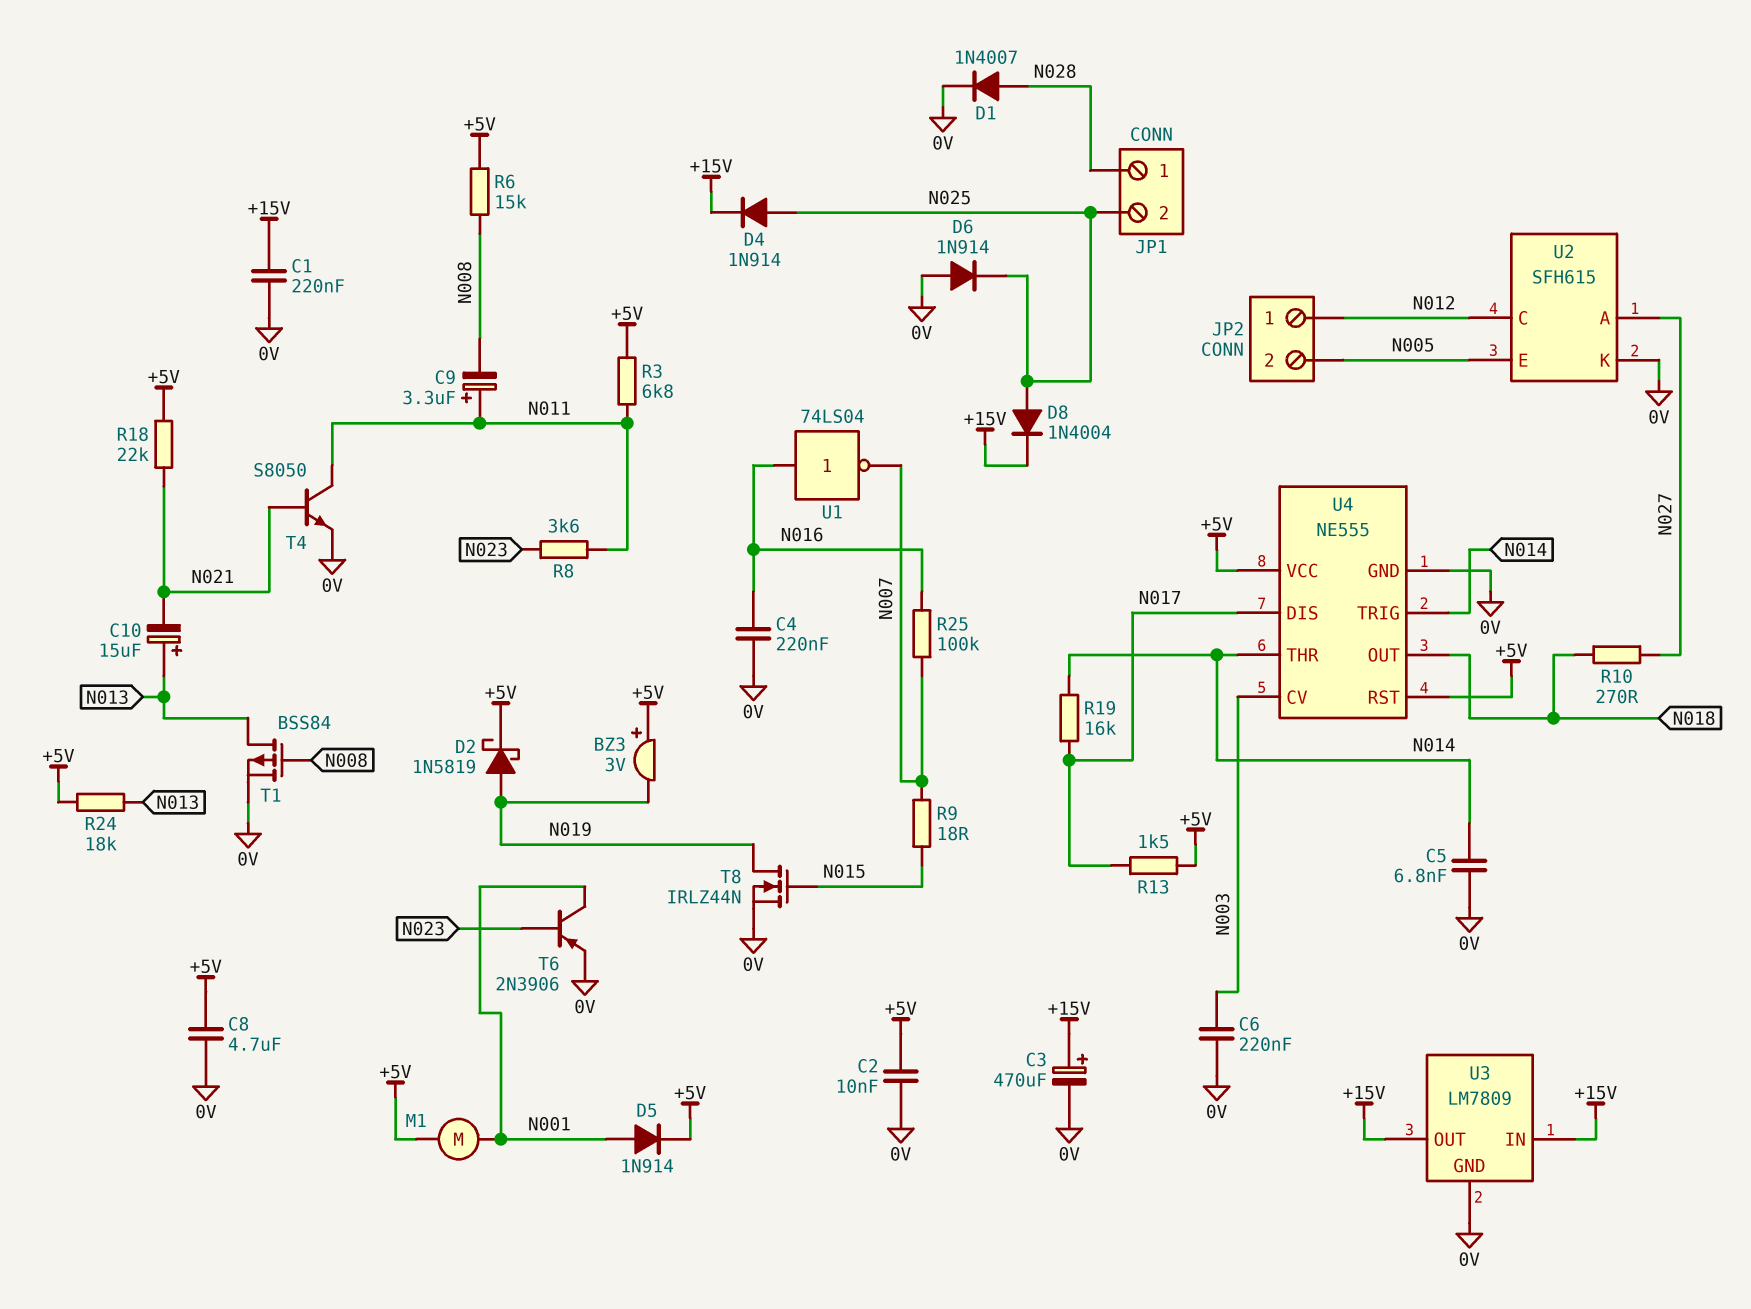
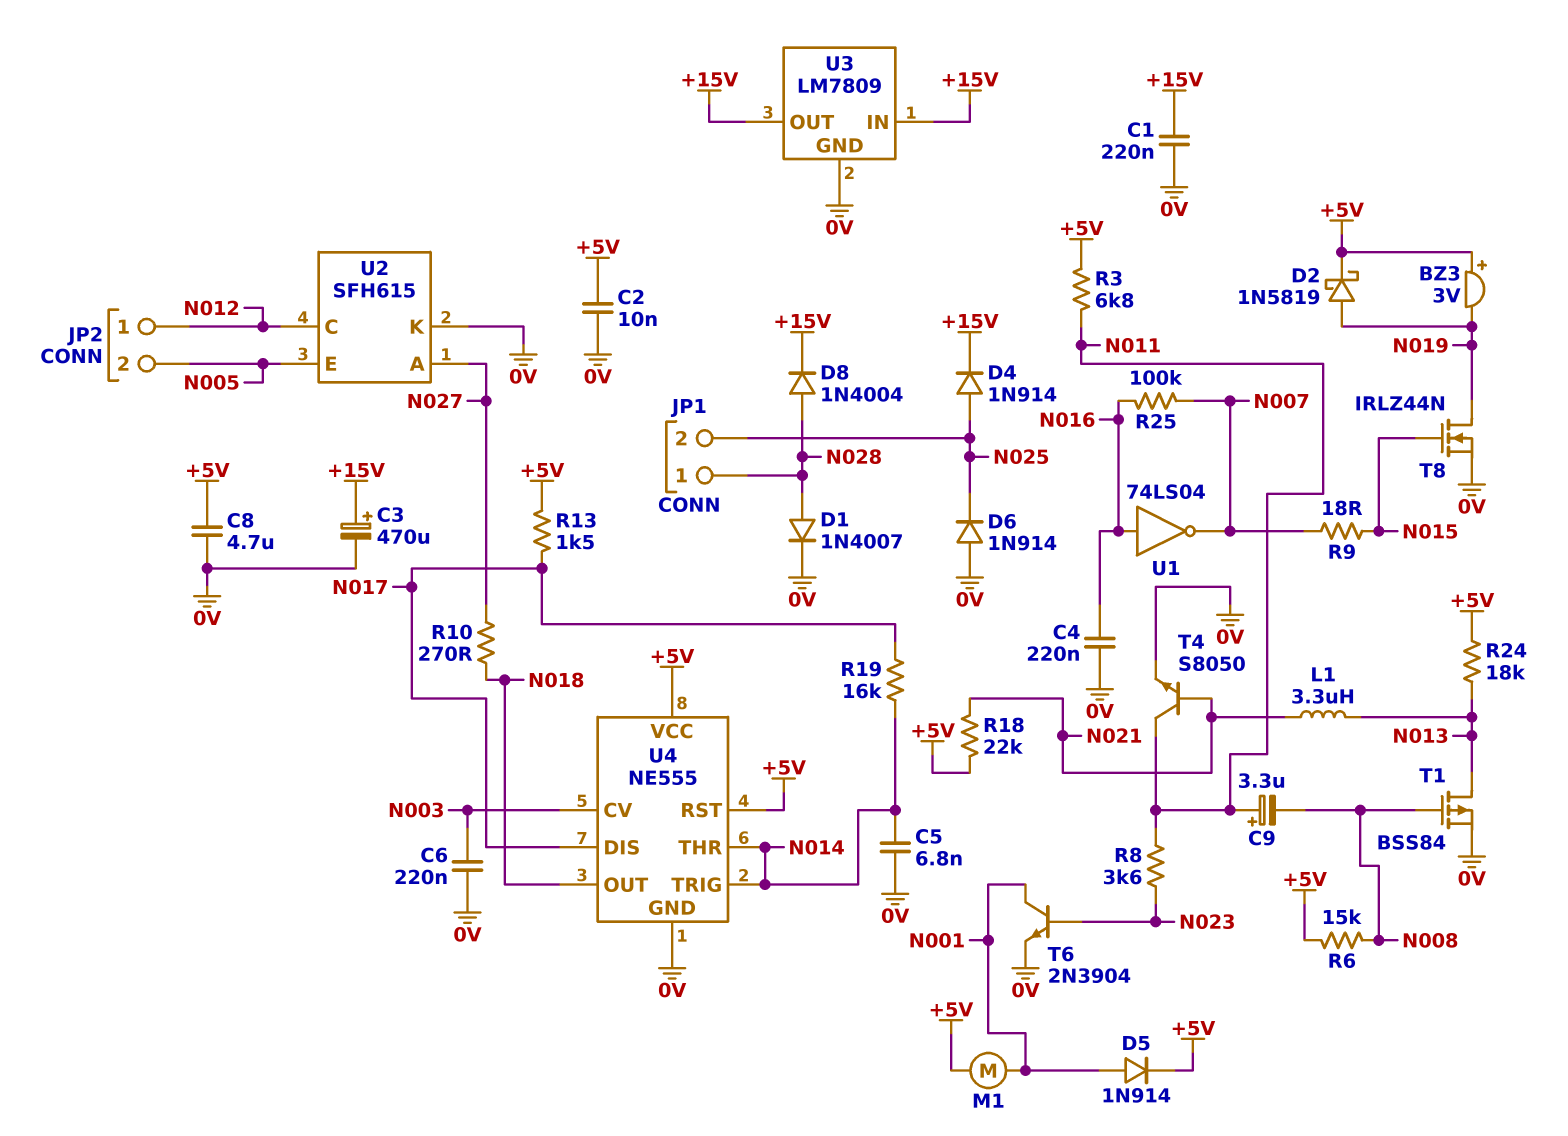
C10: 15uF (plus N013, minus N021) -> none
D8: diode 1N4004 (A N025, K +15V) -> diode 1N4004 (A N028, K +15V)
L1: none -> 3.3uH (N013, N021)
T6: PNP 2N3906 (B N023, C N001, E 0V) -> NPN 2N3904 (B N023, C N001, E 0V)

